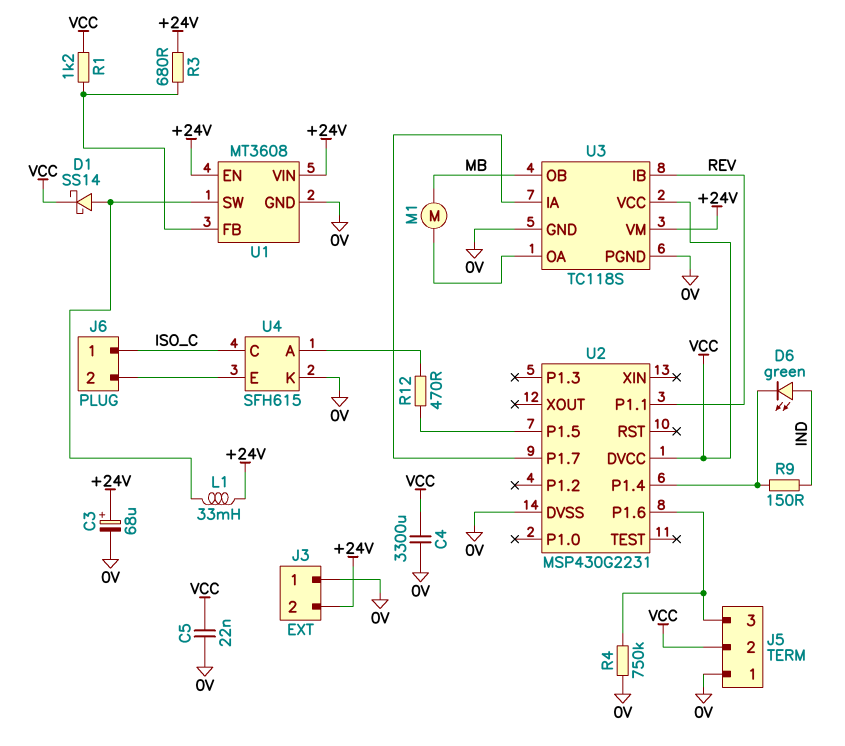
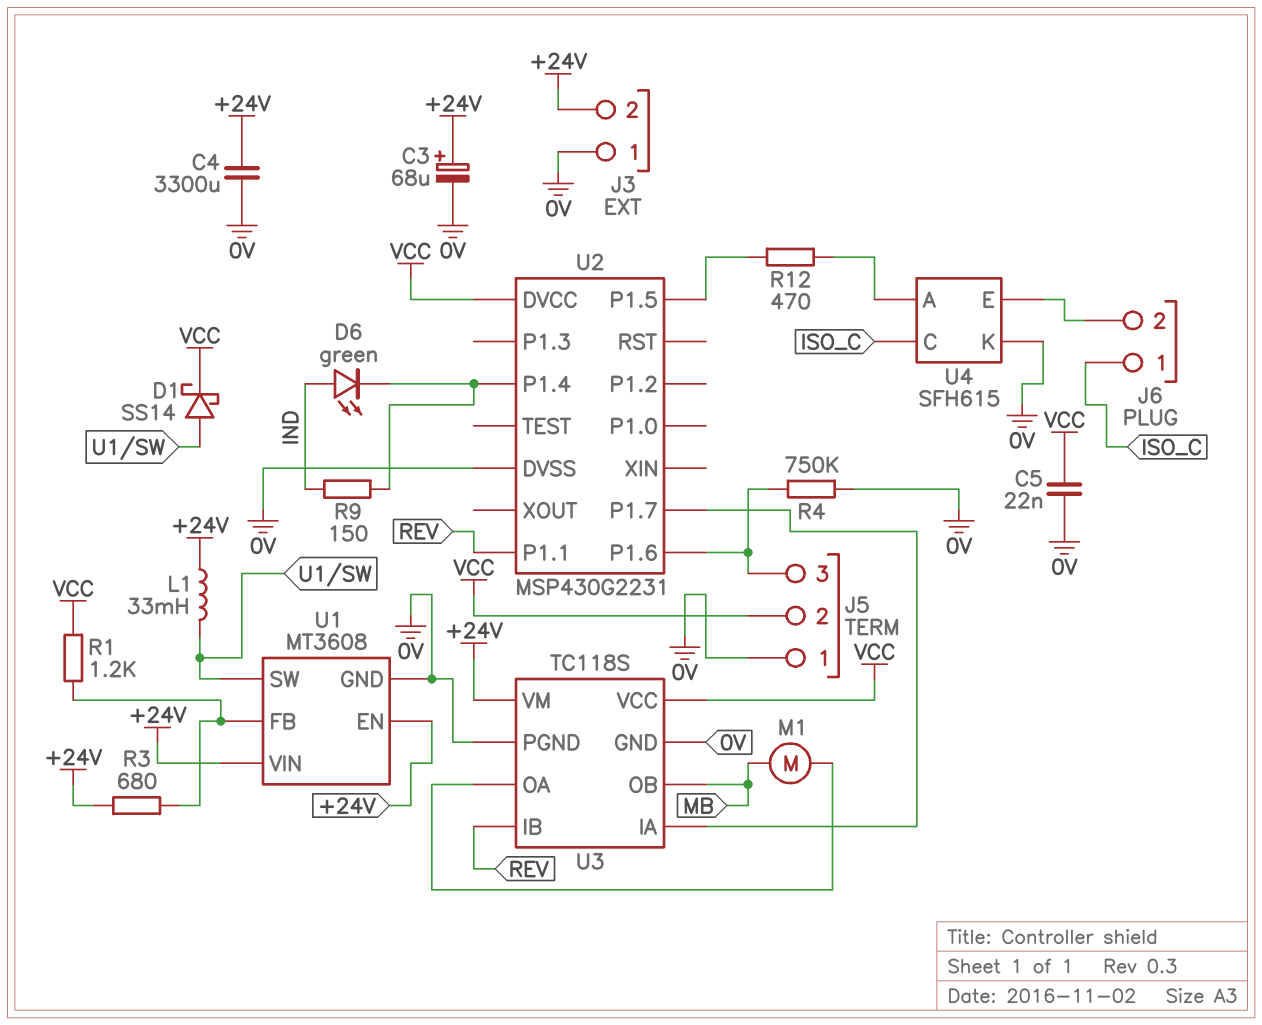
C4: 3300uF (0V, VCC) -> 3300uF (+24V, 0V)

